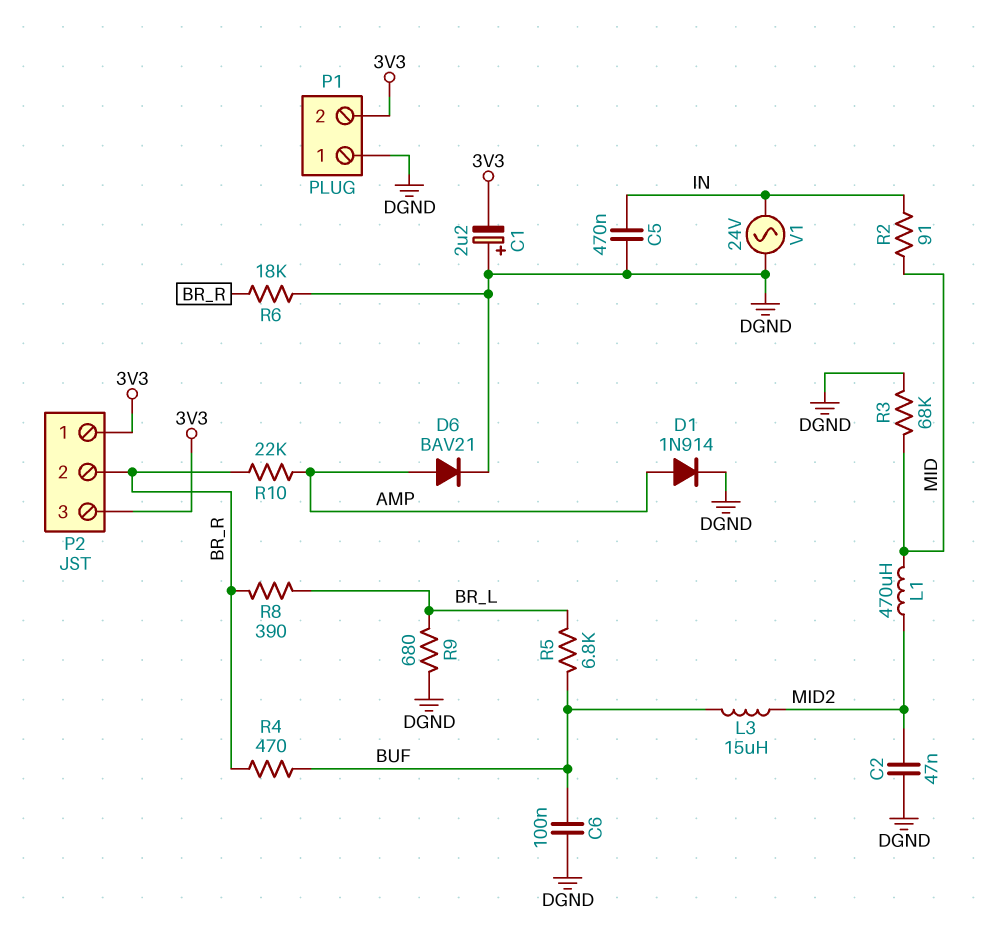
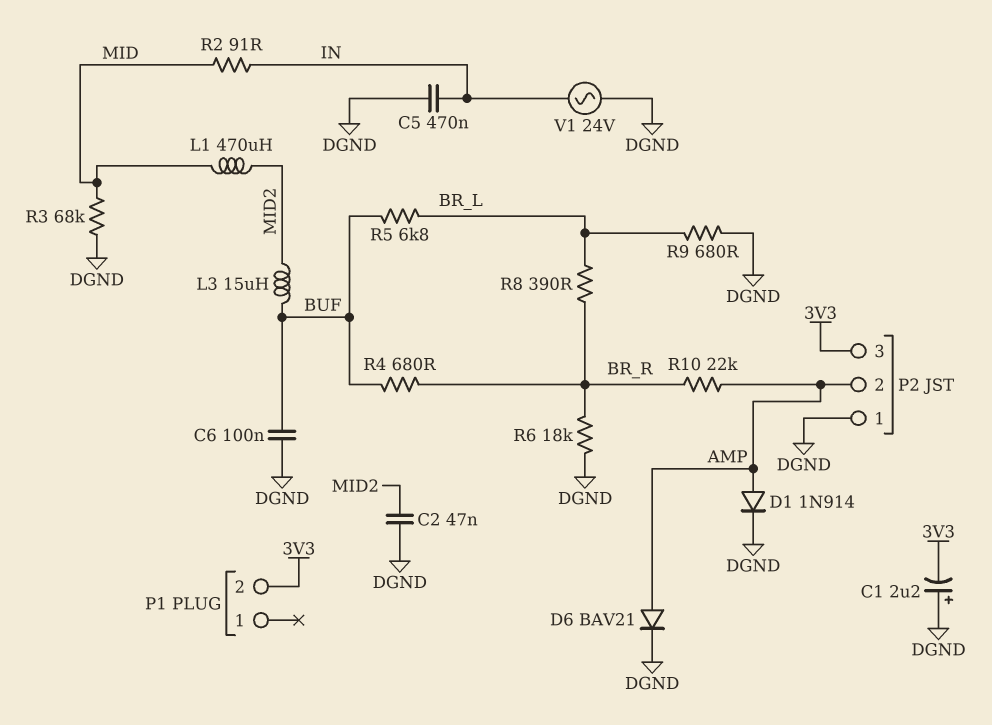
P1 pin 1: DGND -> none
P2 pin 1: 3V3 -> DGND
P2 pin 2: BR_R -> AMP
R4: 470 (BR_R, BUF) -> 680 (BR_R, BUF)

